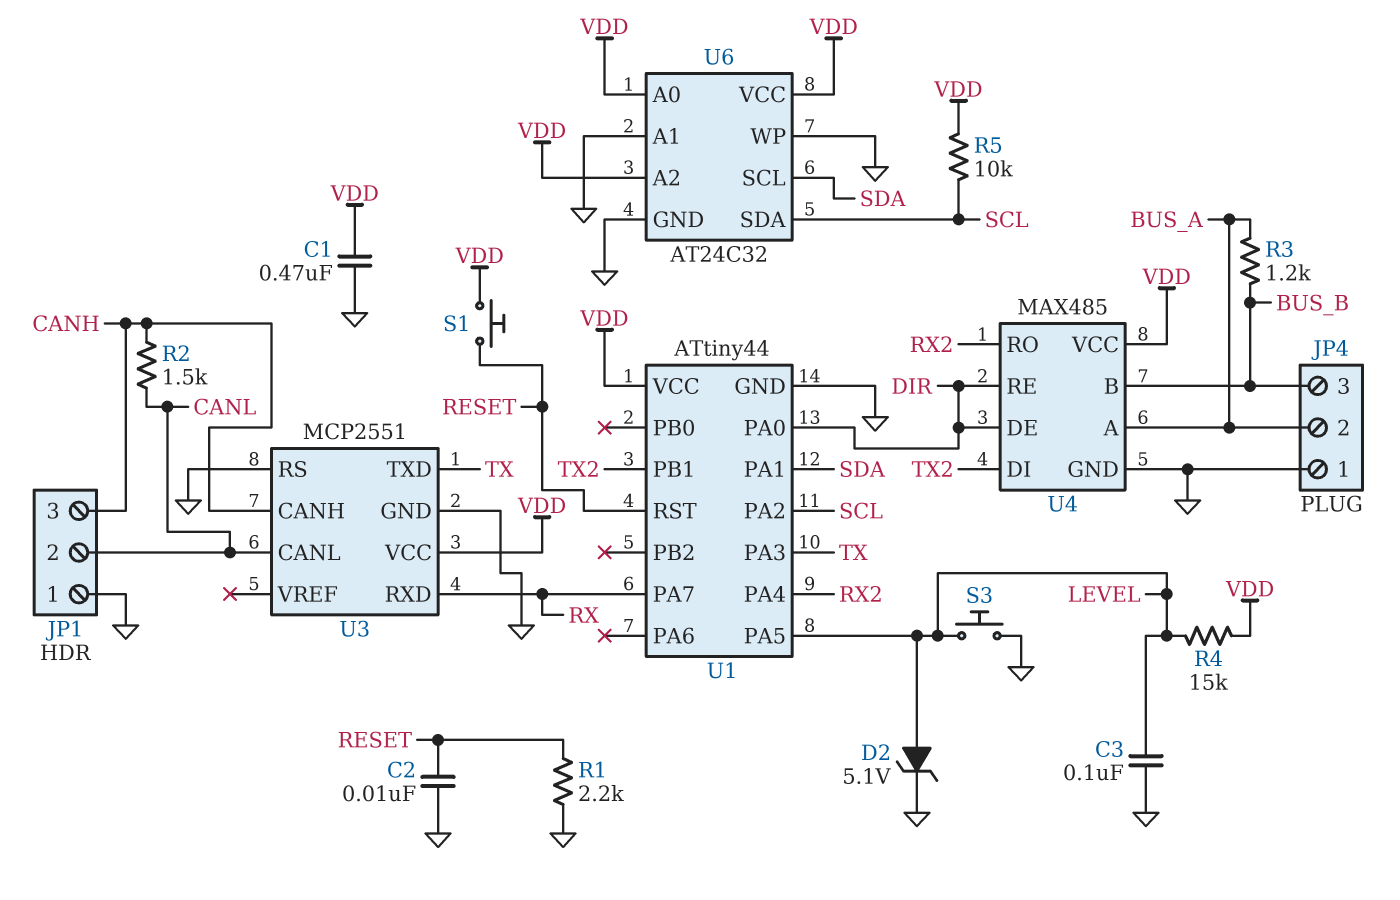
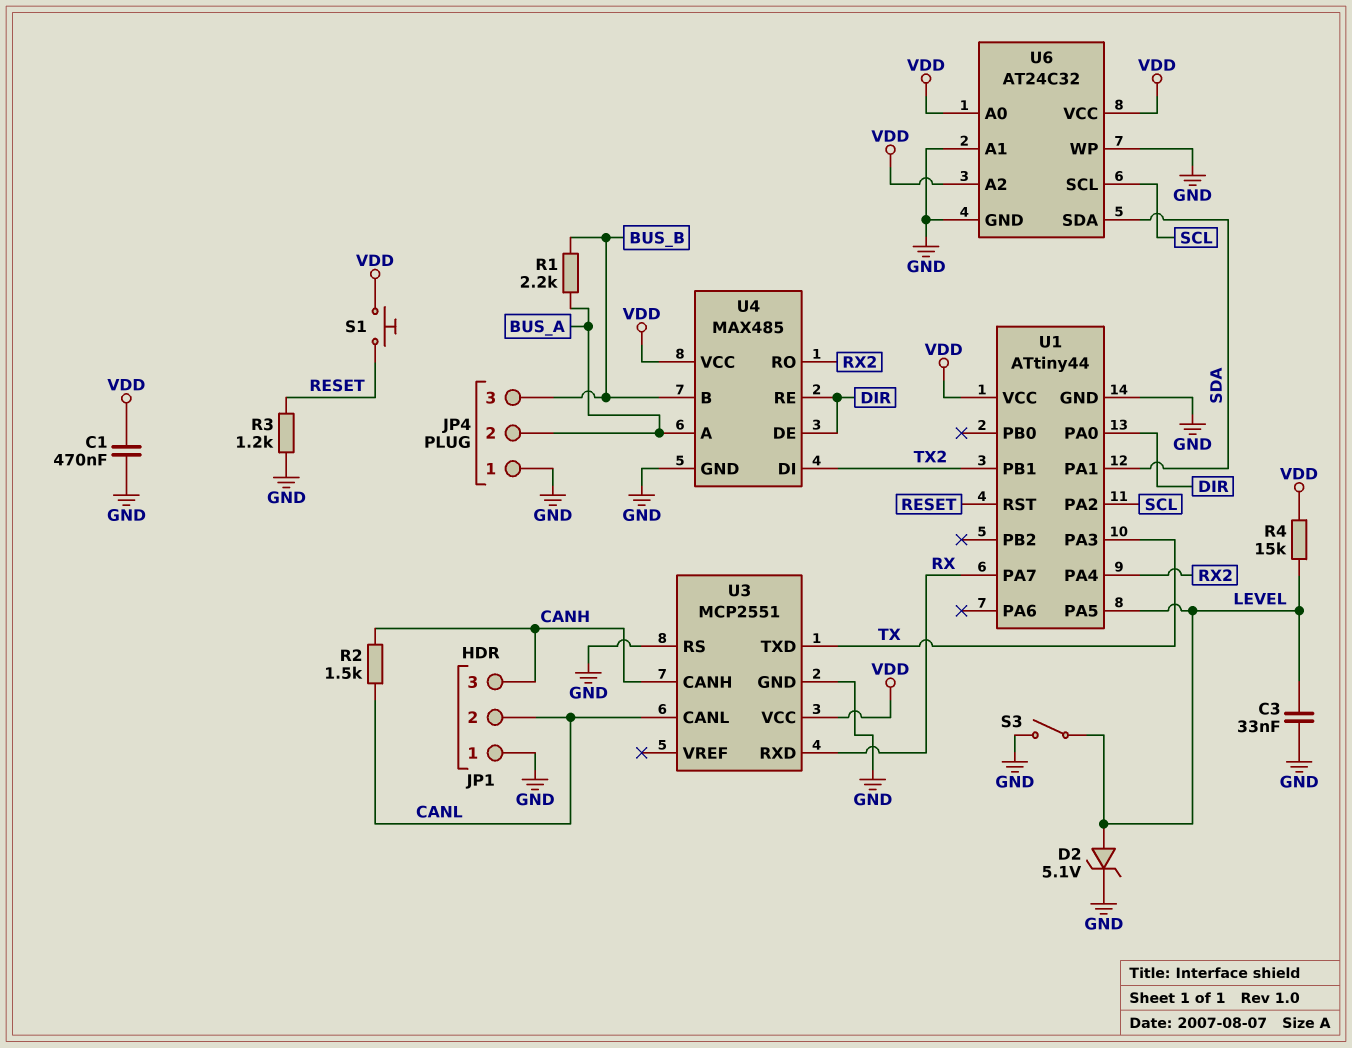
C2: 10nF (GND, RESET) -> none
C3: 100nF (GND, LEVEL) -> 33nF (GND, LEVEL)
R1: 2.2k (GND, RESET) -> 2.2k (BUS_A, BUS_B)
R3: 1.2k (BUS_A, BUS_B) -> 1.2k (GND, RESET)
R5: 10k (SCL, VDD) -> none
S3: button (GND, LEVEL) -> switch (GND, LEVEL)
U6 pin SCL: SDA -> SCL
U6 pin SDA: SCL -> SDA

